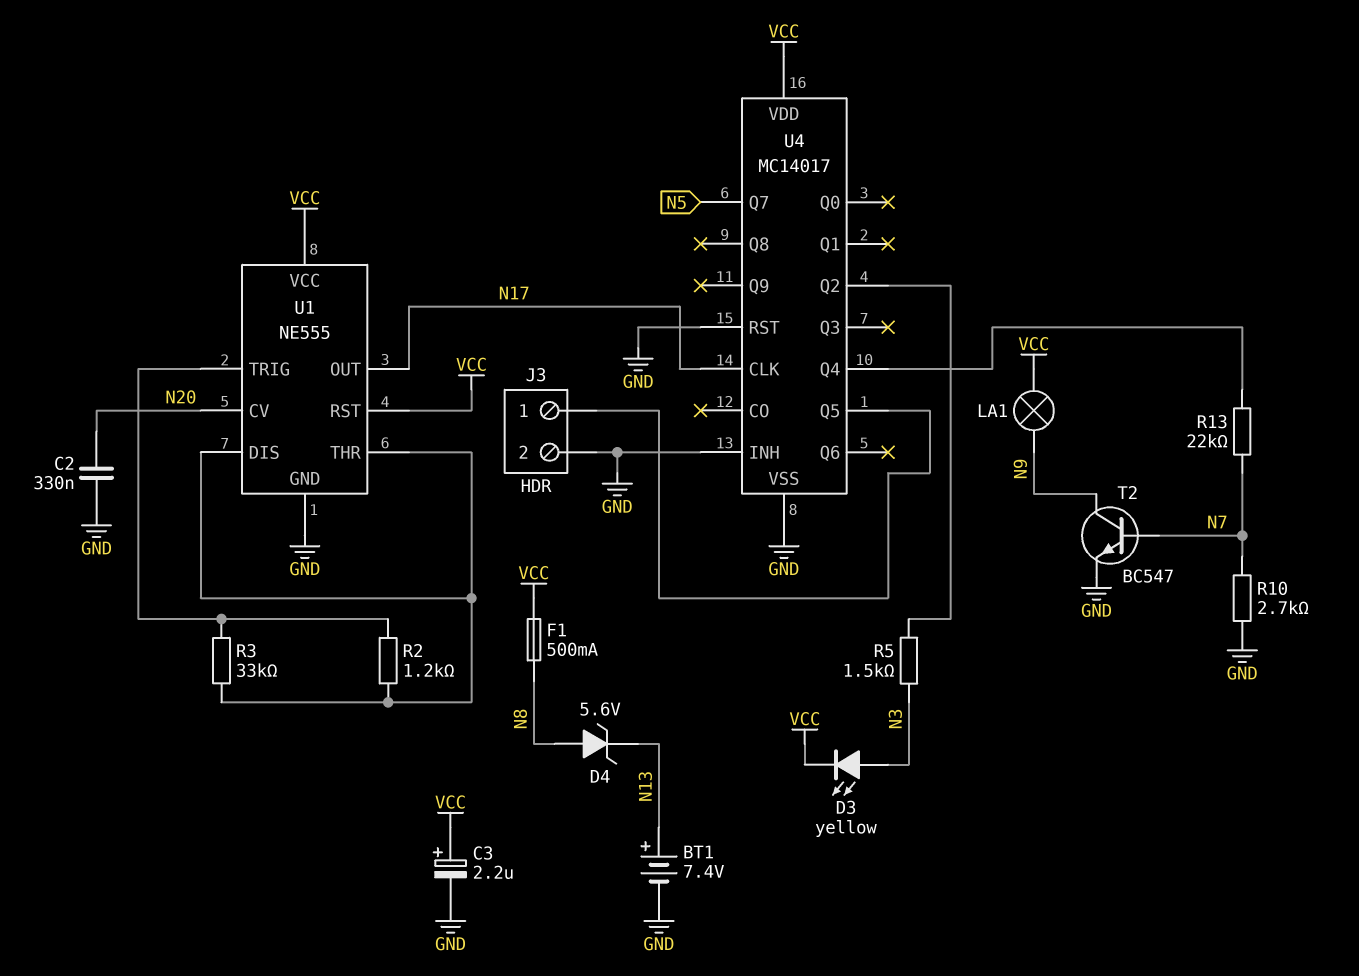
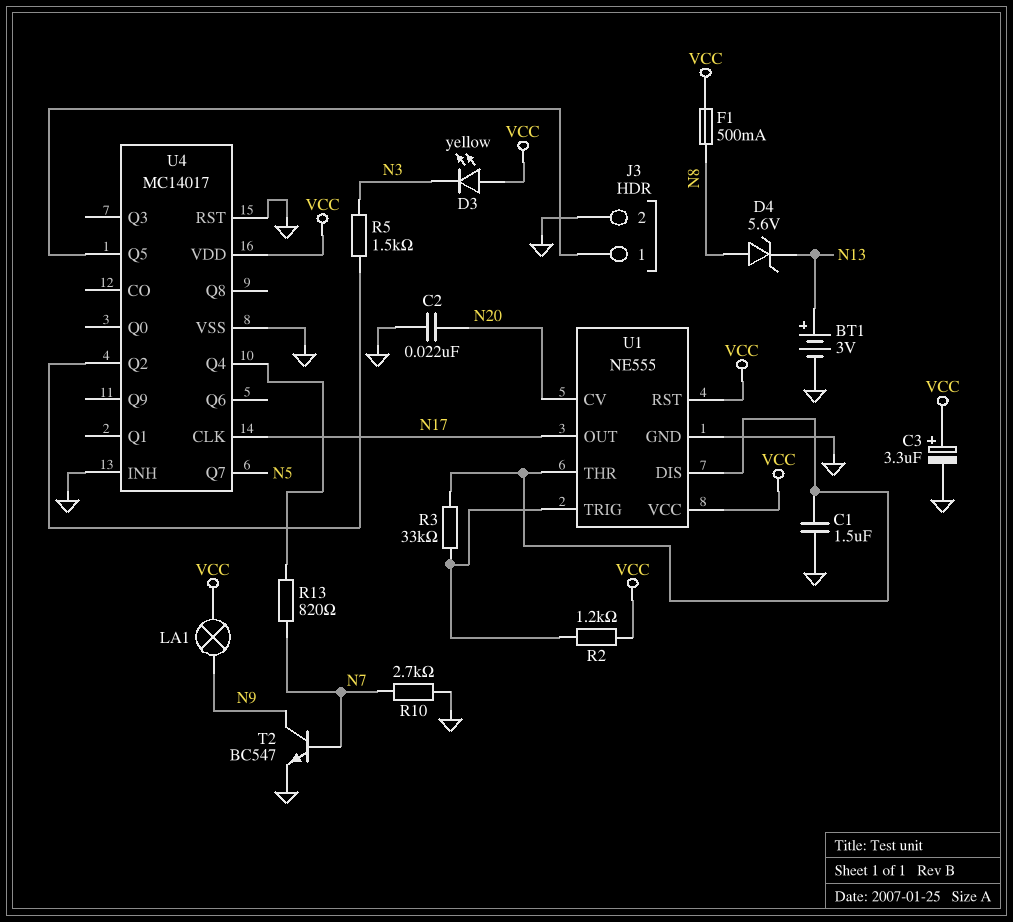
BT1: 7.4V (plus N13, minus GND) -> 3V (plus N13, minus GND)
C1: none -> 1.5uF (GND, U1/DIS)
C2: 330nF (GND, N20) -> 22nF (GND, N20)
C3: 2.2uF (plus VCC, minus GND) -> 3.3uF (plus VCC, minus GND)
D3: LED yellow (A N3, K VCC) -> LED yellow (A VCC, K N3)
R2: 1.2k (U1/DIS, U1/TRIG) -> 1.2k (U1/TRIG, VCC)
R13: 22k (N7, U4/Q4) -> 820 (N7, U4/Q4)

